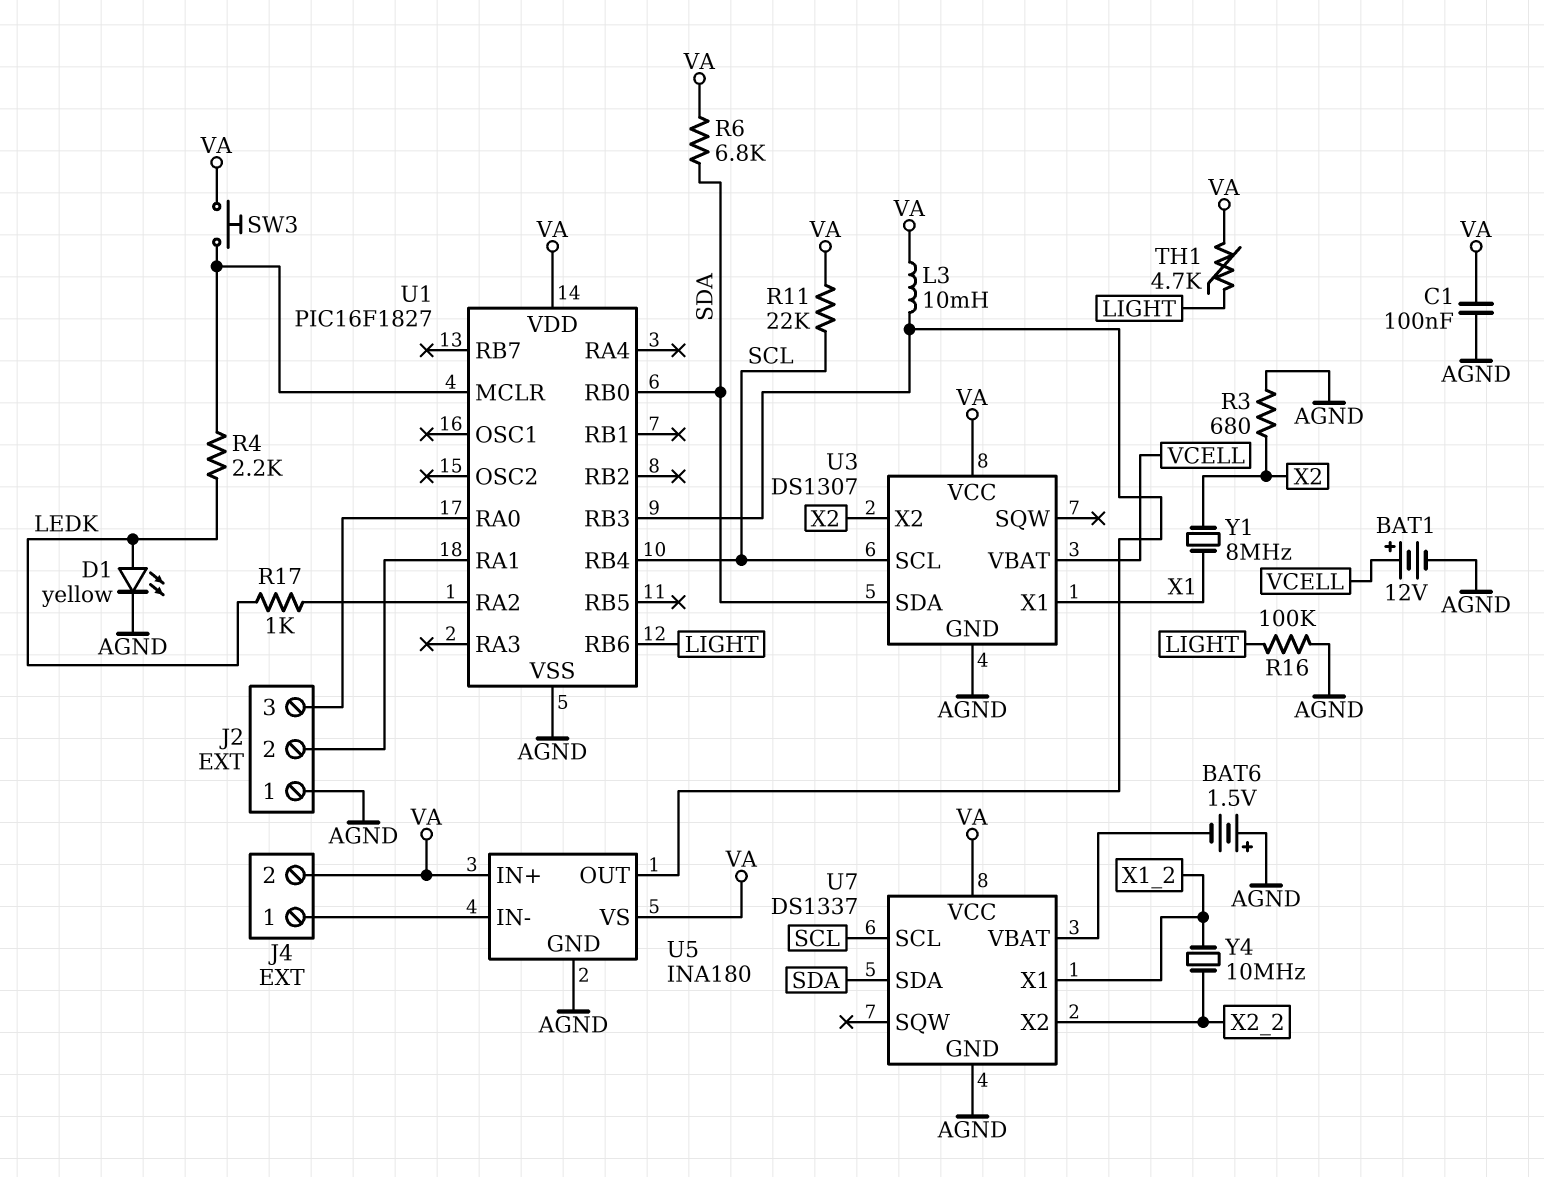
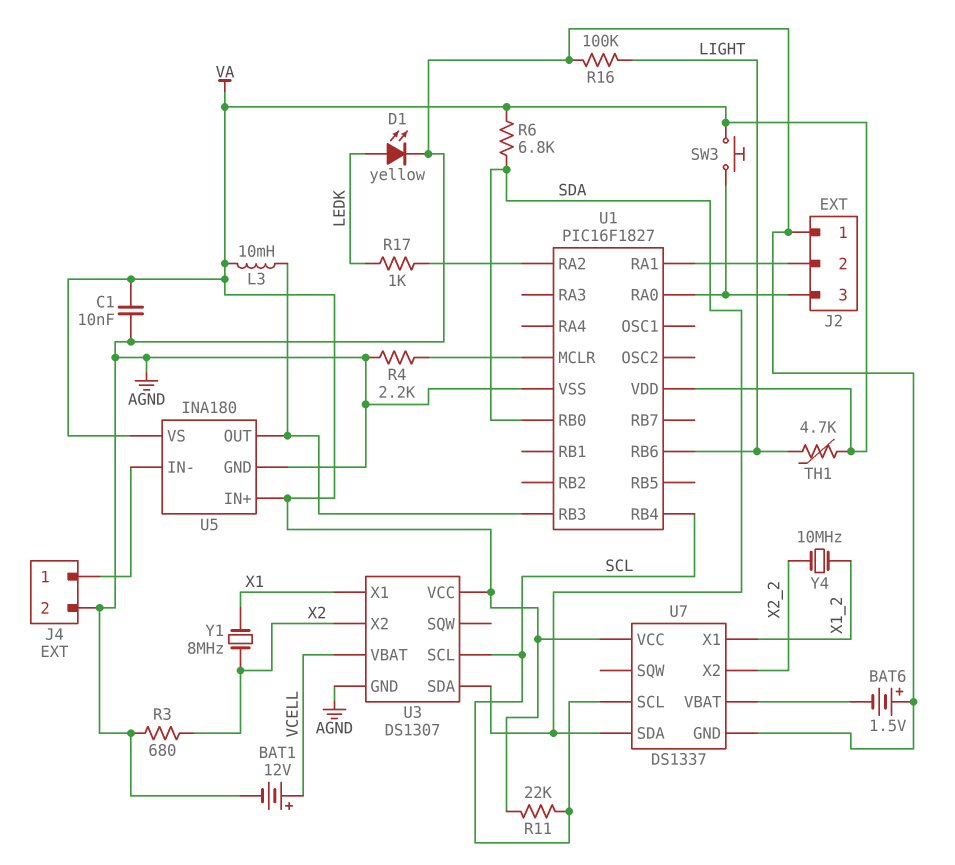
C1: 100nF (AGND, VA) -> 10nF (AGND, VA)
J4 pin 2: VA -> AGND
R4: 2.2k (LEDK, U1/MCLR) -> 2.2k (AGND, U1/MCLR)
SW3: button (U1/MCLR, VA) -> button (J2/3, VA)

